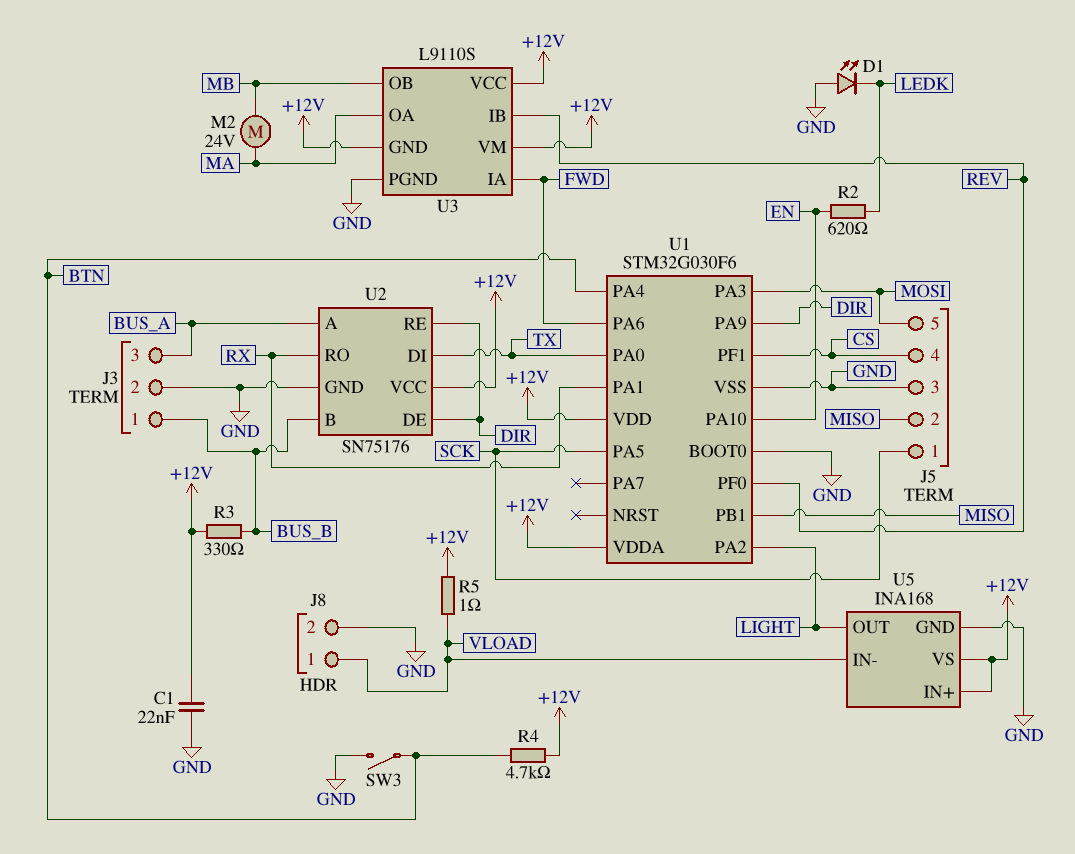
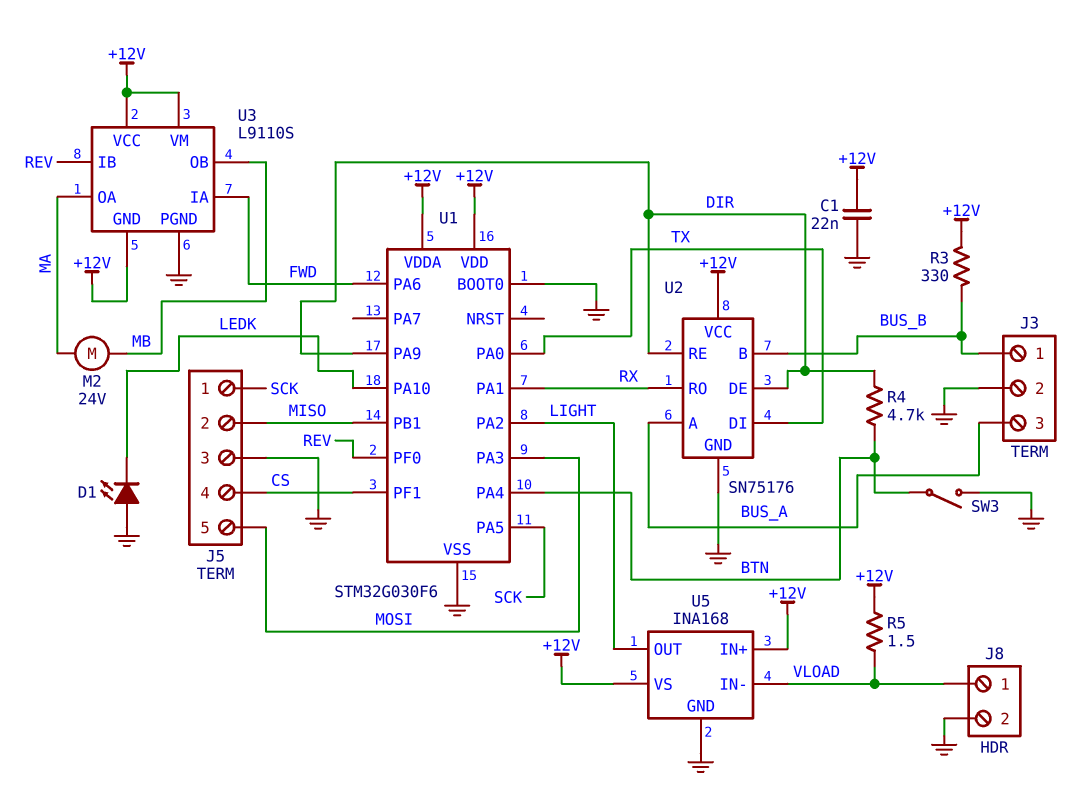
R2: 620 (EN, LEDK) -> none
R4: 4.7k (+12V, BTN) -> 4.7k (BTN, DIR)
R5: 1 (+12V, VLOAD) -> 1.5 (+12V, VLOAD)
U1 pin PA10: EN -> LEDK

